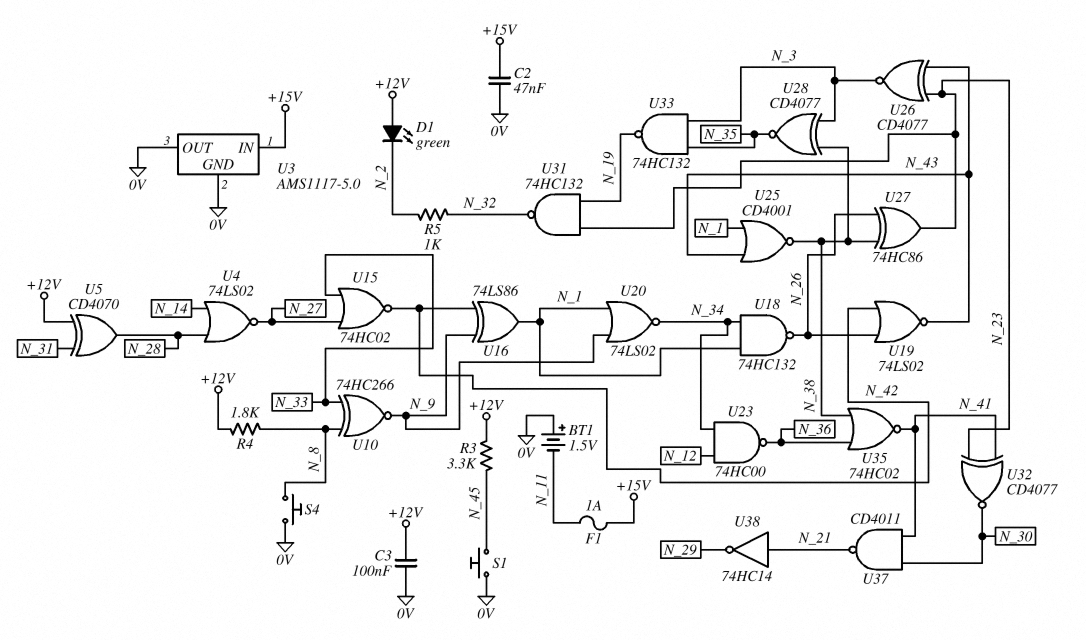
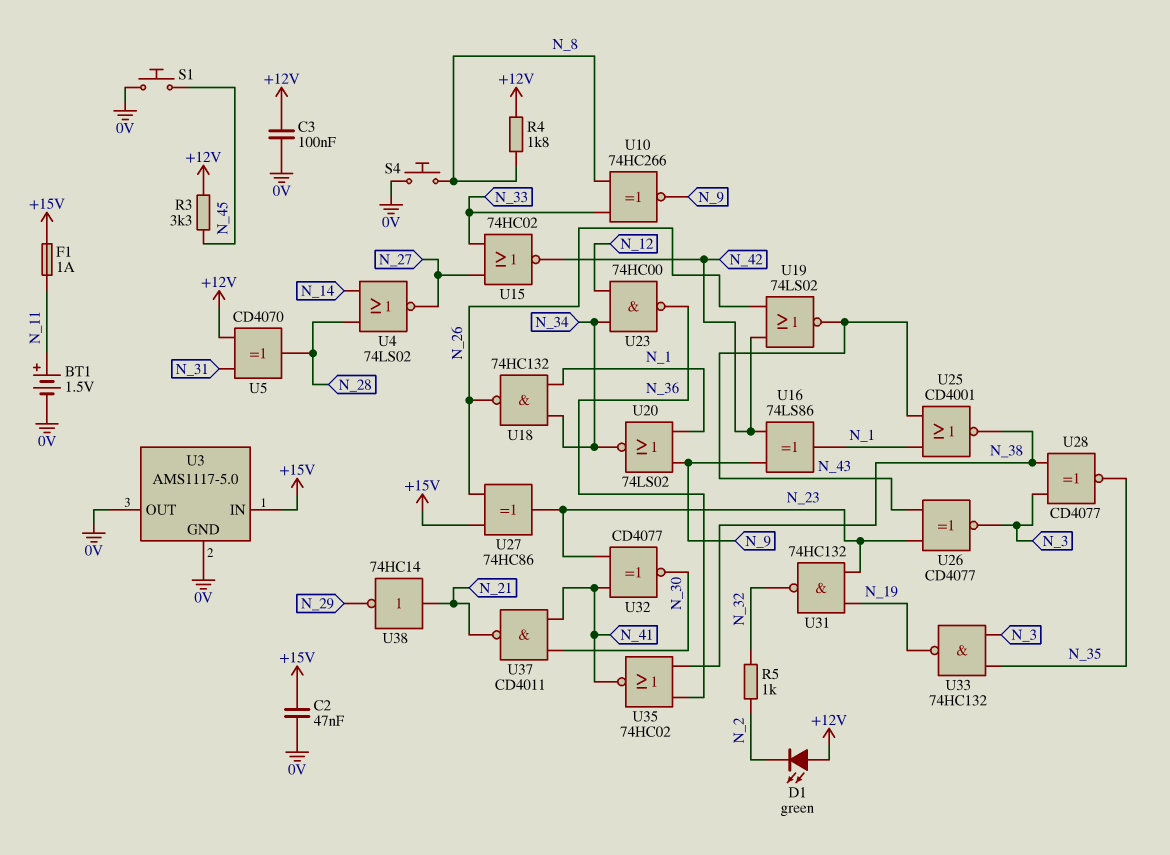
BT1: 1.5V (plus 0V, minus N_11) -> 1.5V (plus N_11, minus 0V)
U27: XOR 74HC86 (in N_26, in N_38, out N_23) -> XOR 74HC86 (in +15V, in N_26, out N_23)

